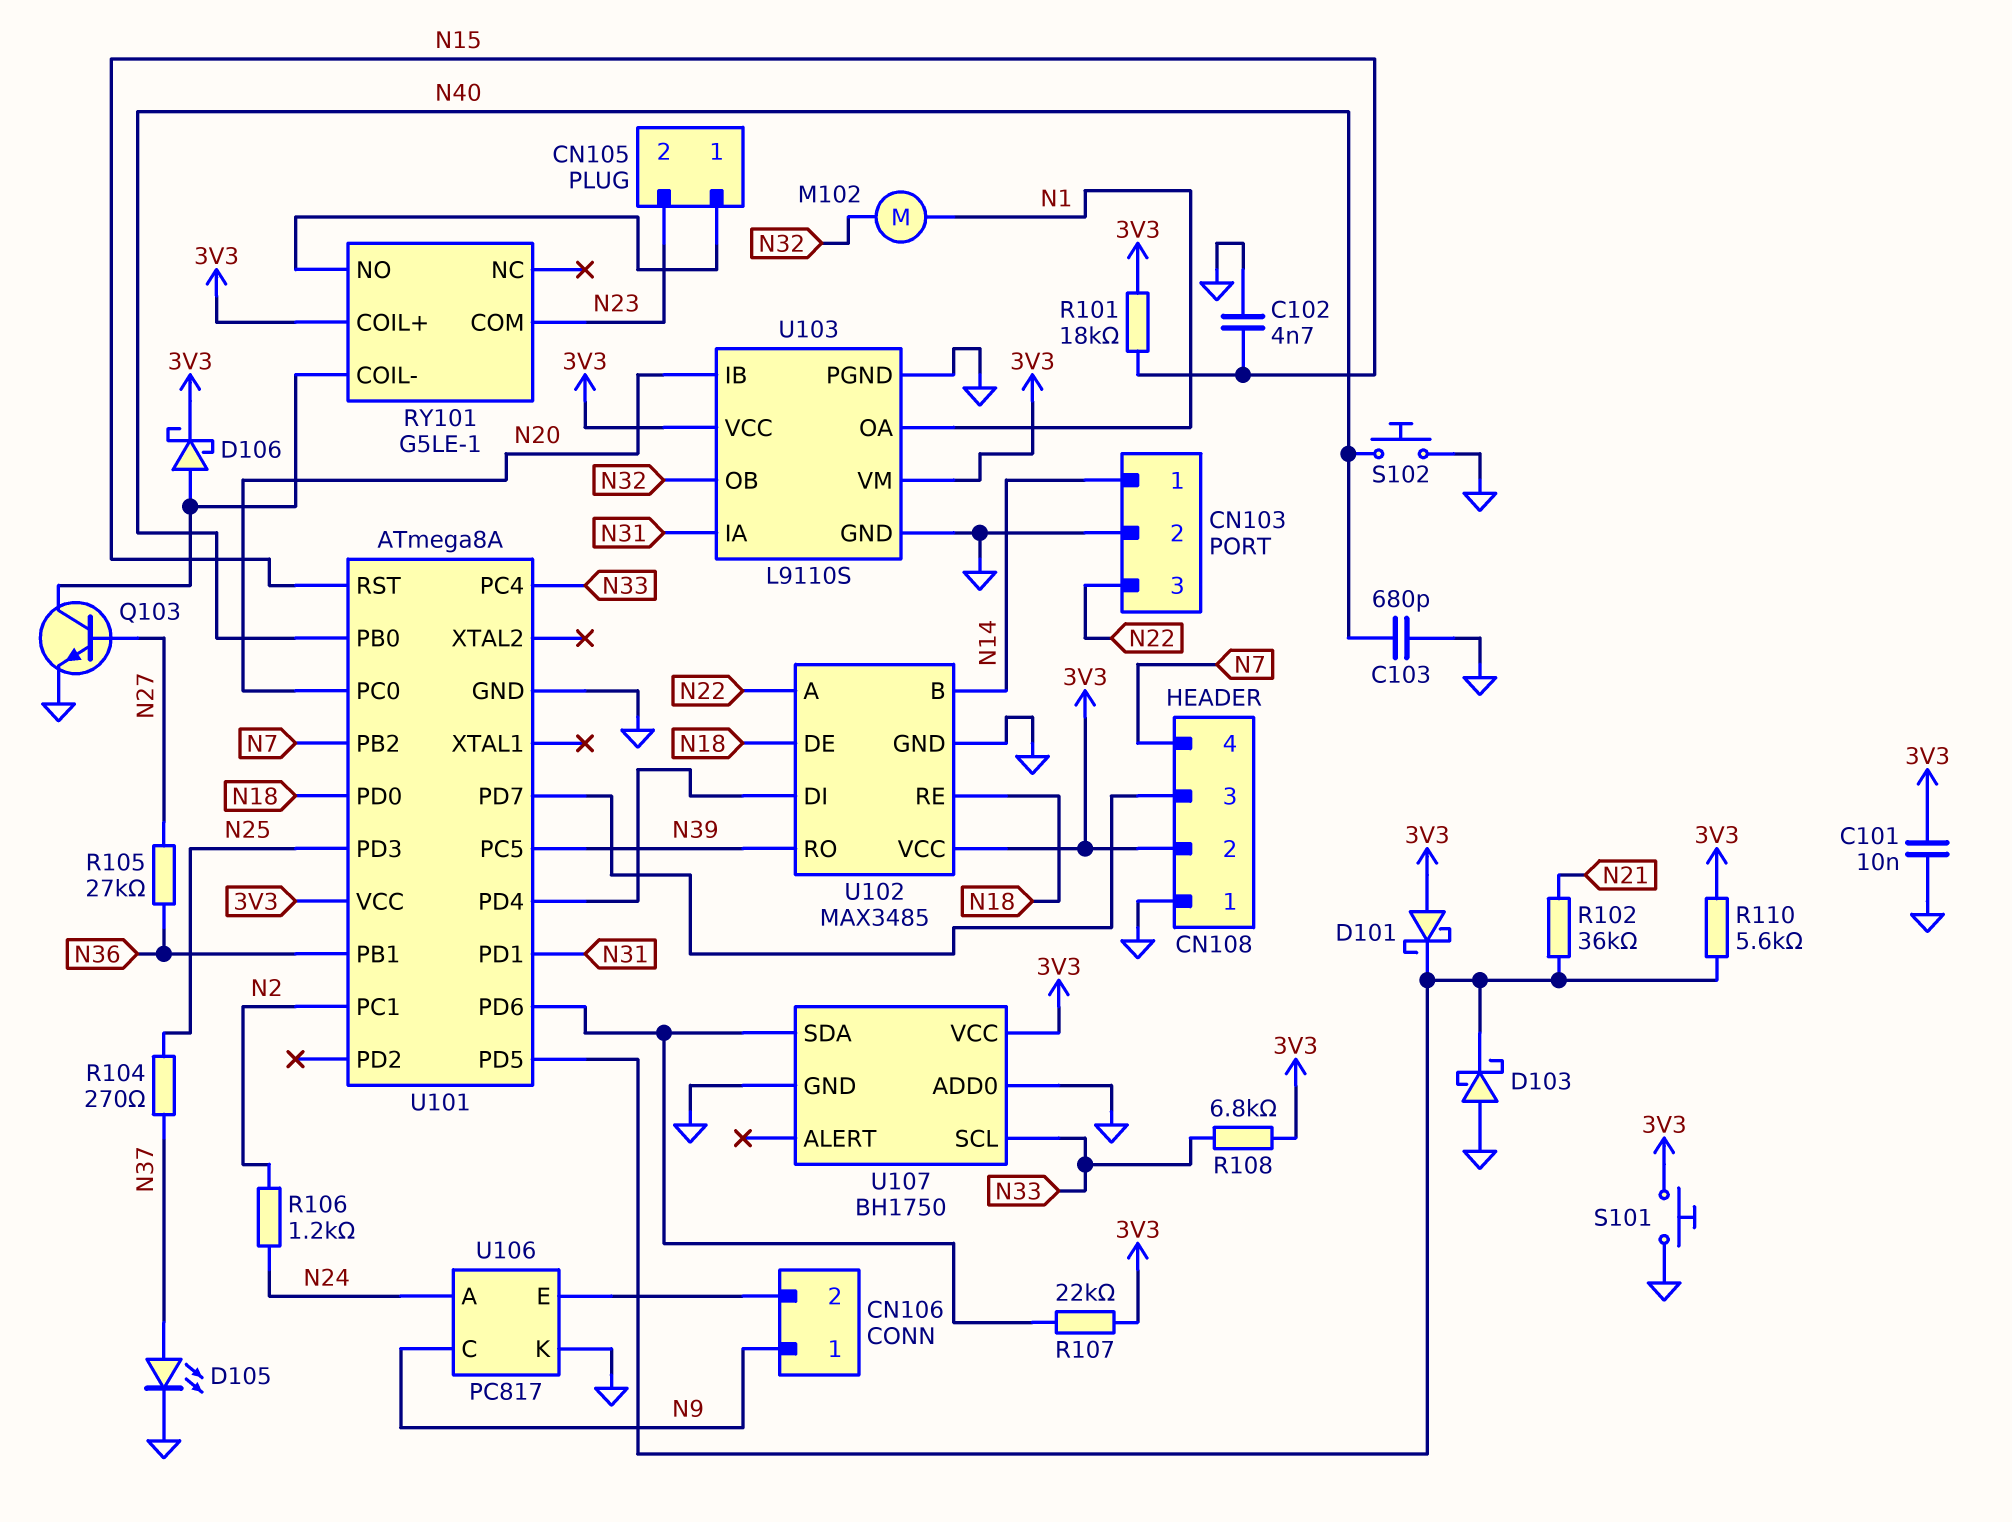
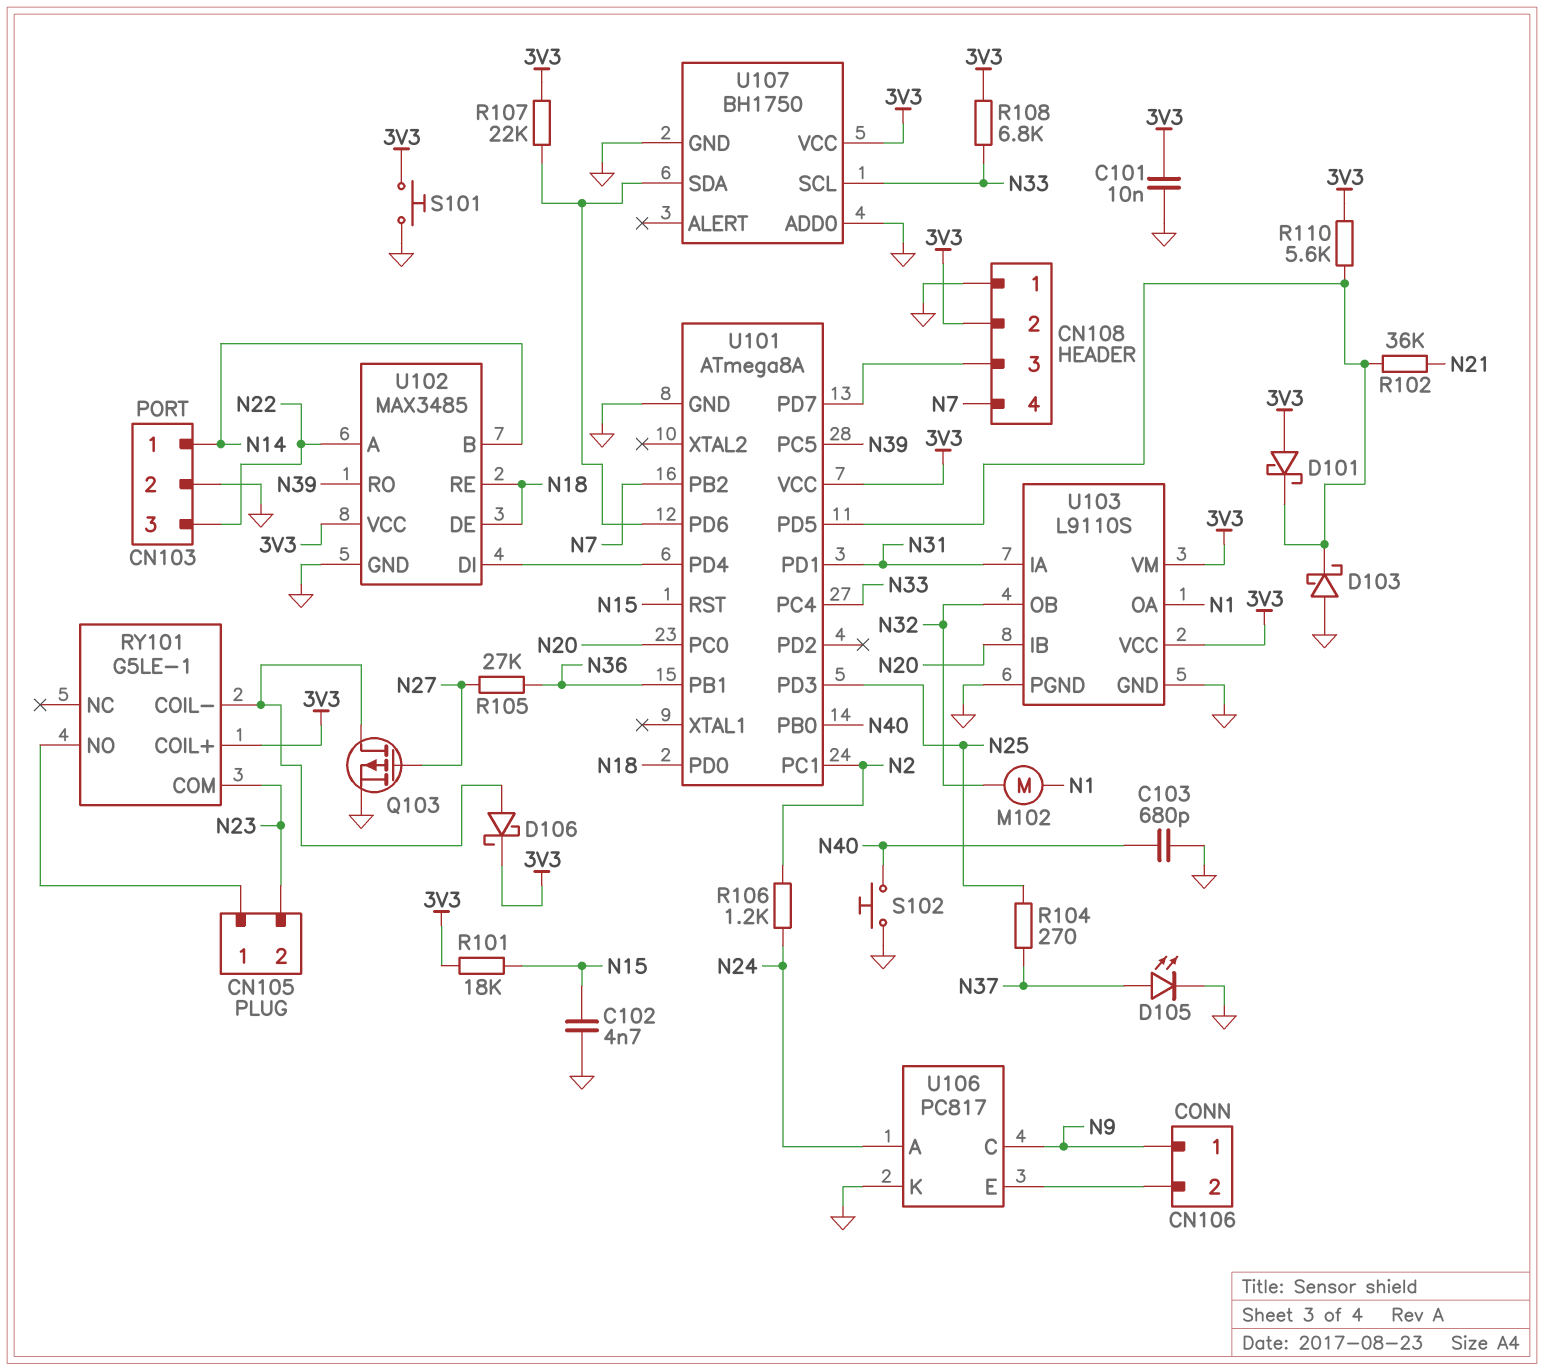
Q103: NPN (B N27, C RY101/COIL-, E GND) -> PMOS (G N27, D RY101/COIL-, S GND)

